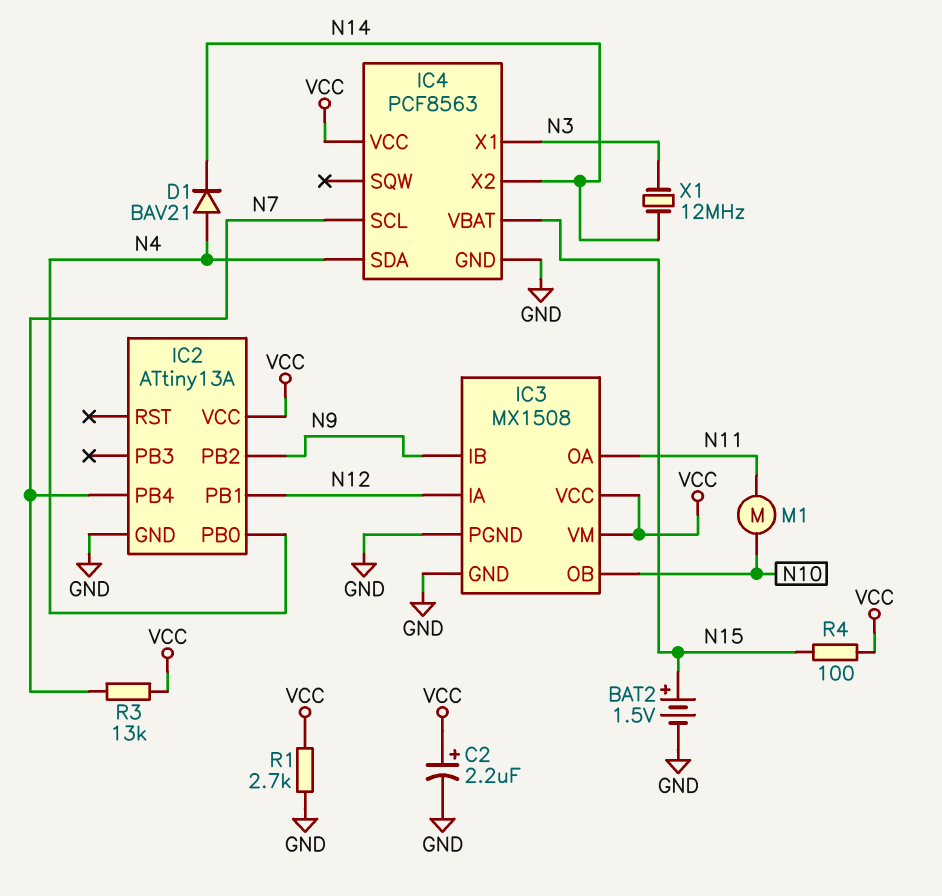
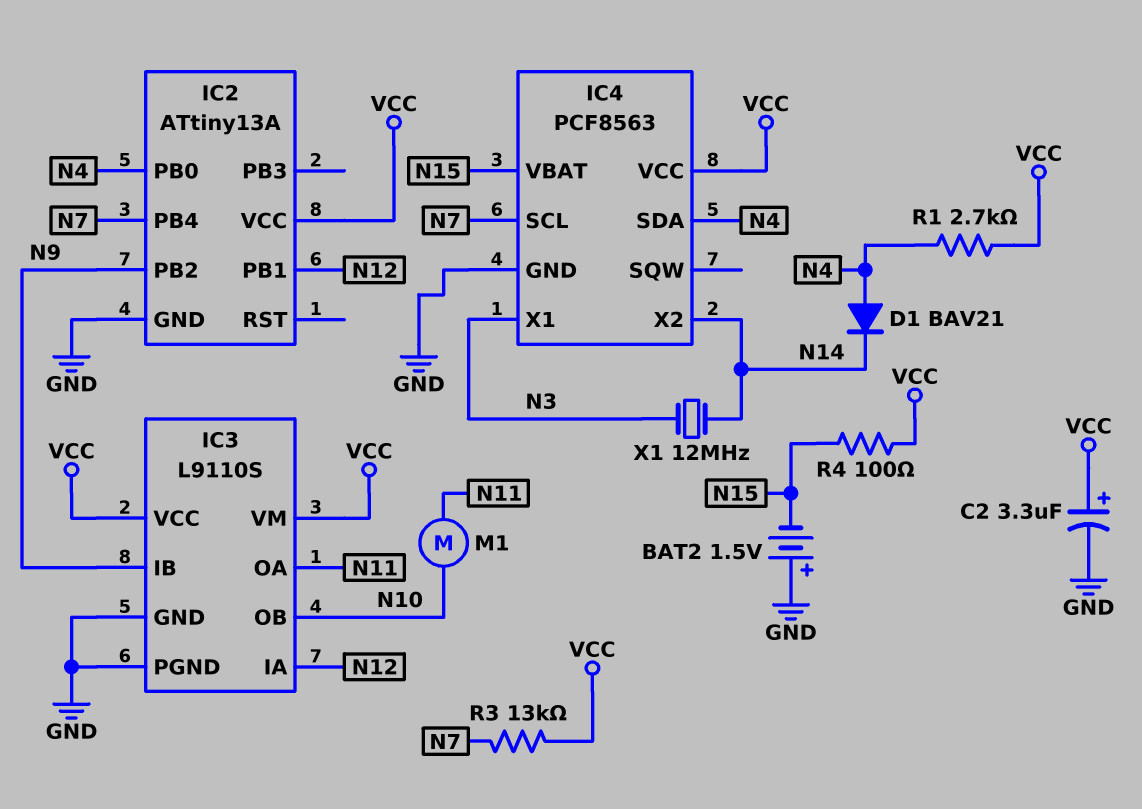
BAT2: 1.5V (plus N15, minus GND) -> 1.5V (plus GND, minus N15)
C2: 2.2uF (plus VCC, minus GND) -> 3.3uF (plus VCC, minus GND)
IC3: MX1508 -> L9110S
R1: 2.7k (GND, VCC) -> 2.7k (N4, VCC)

